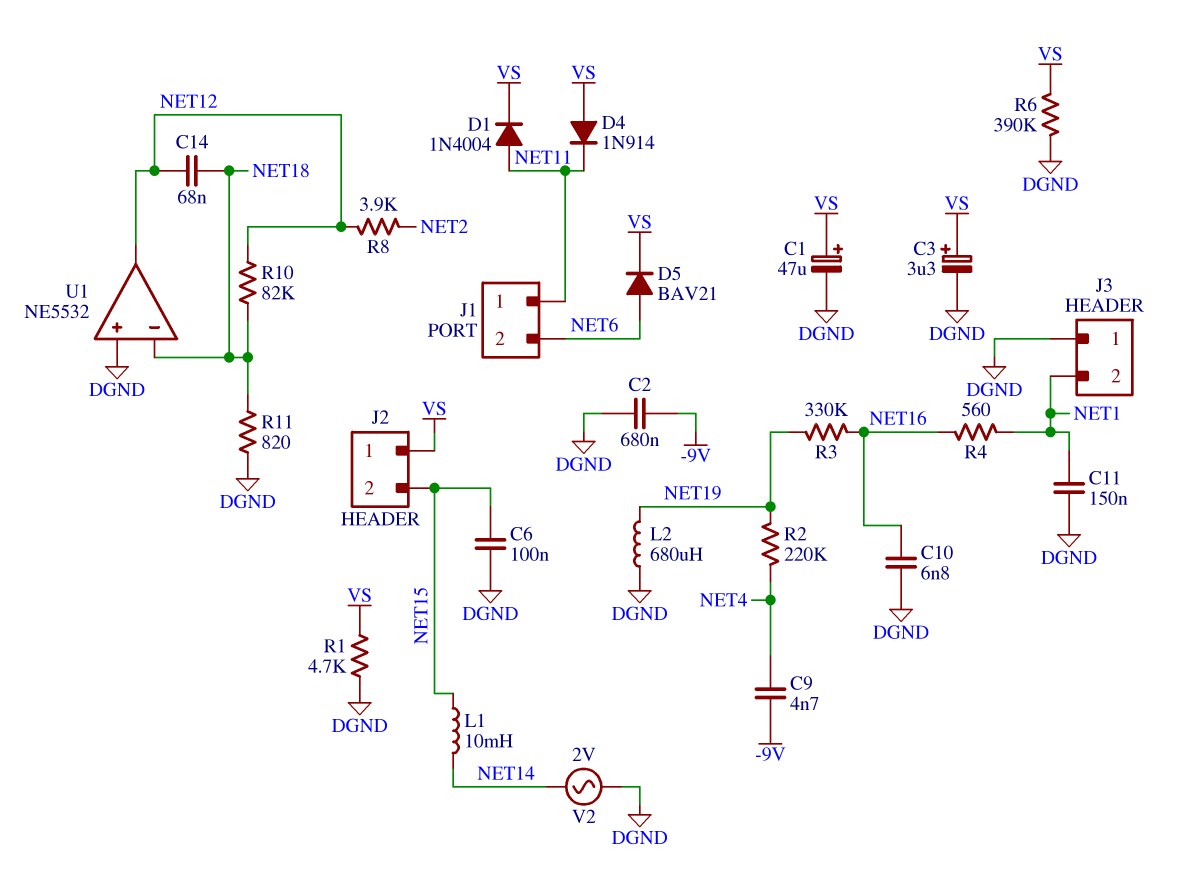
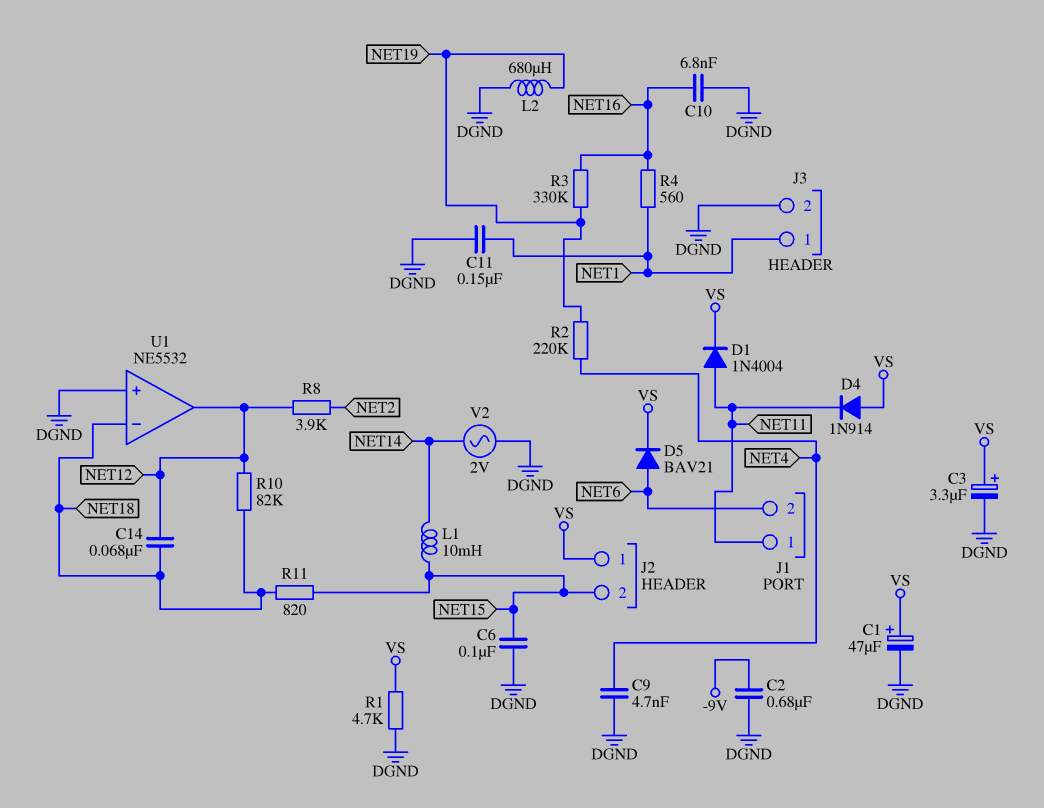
C9: 4.7nF (-9V, NET4) -> 4.7nF (DGND, NET4)
J3 pin 1: DGND -> NET1
J3 pin 2: NET1 -> DGND
R6: 390k (DGND, VS) -> none
R11: 820 (DGND, NET18) -> 820 (NET15, NET18)

